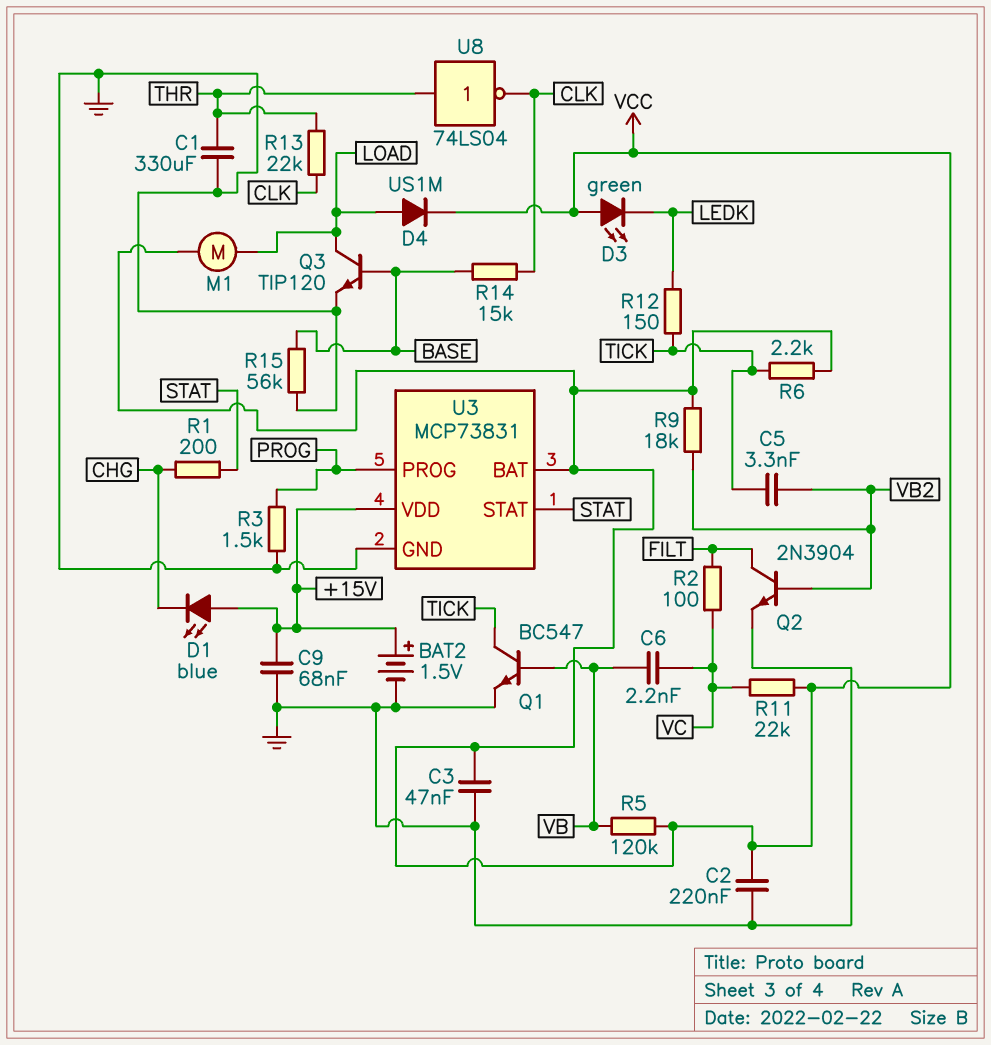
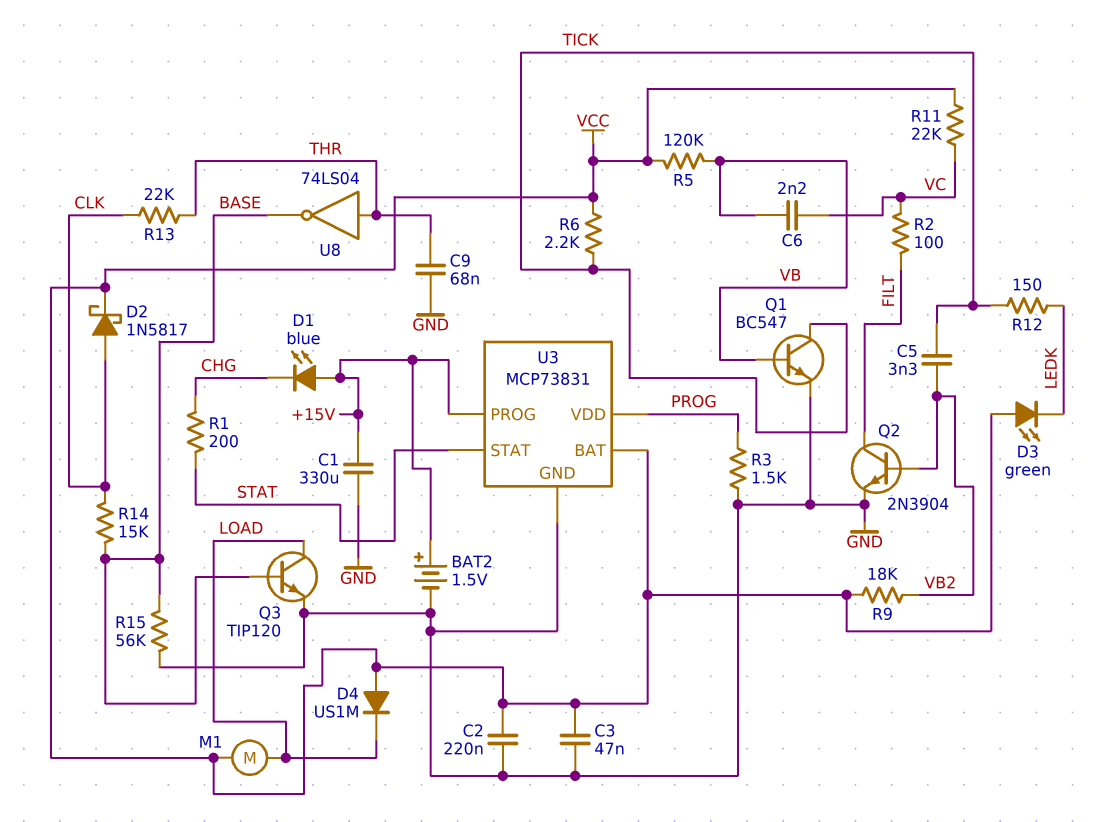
C1: 330uF (GND, THR) -> 330uF (+15V, GND)
C9: 68nF (+15V, GND) -> 68nF (GND, THR)
D2: none -> schottky 1N5817 (A CLK, K VCC)
D4: diode US1M (A LOAD, K VCC) -> diode US1M (A VCC, K LOAD)
U3 pin PROG: PROG -> +15V
U3 pin VDD: +15V -> PROG
U8: NOT 74LS04 (in THR, out CLK) -> NOT 74LS04 (in THR, out BASE)

